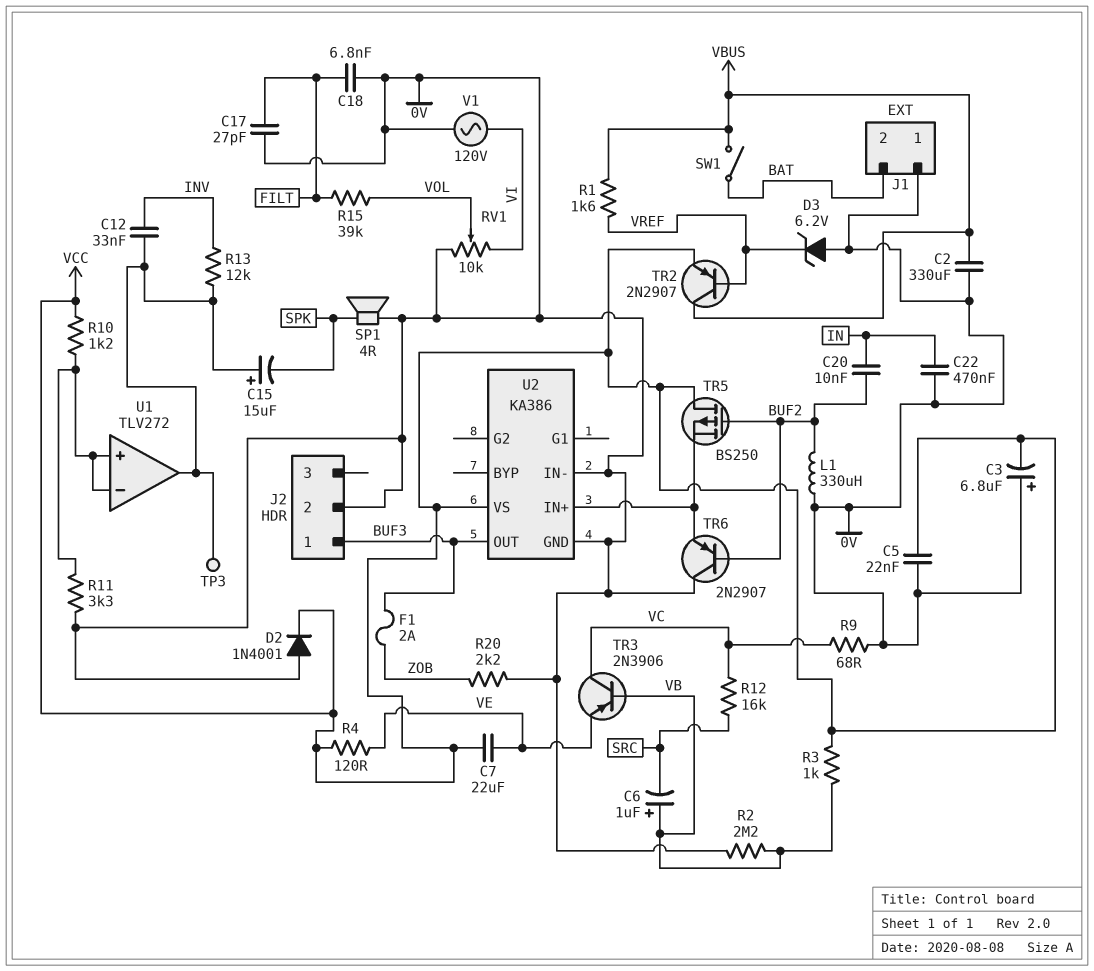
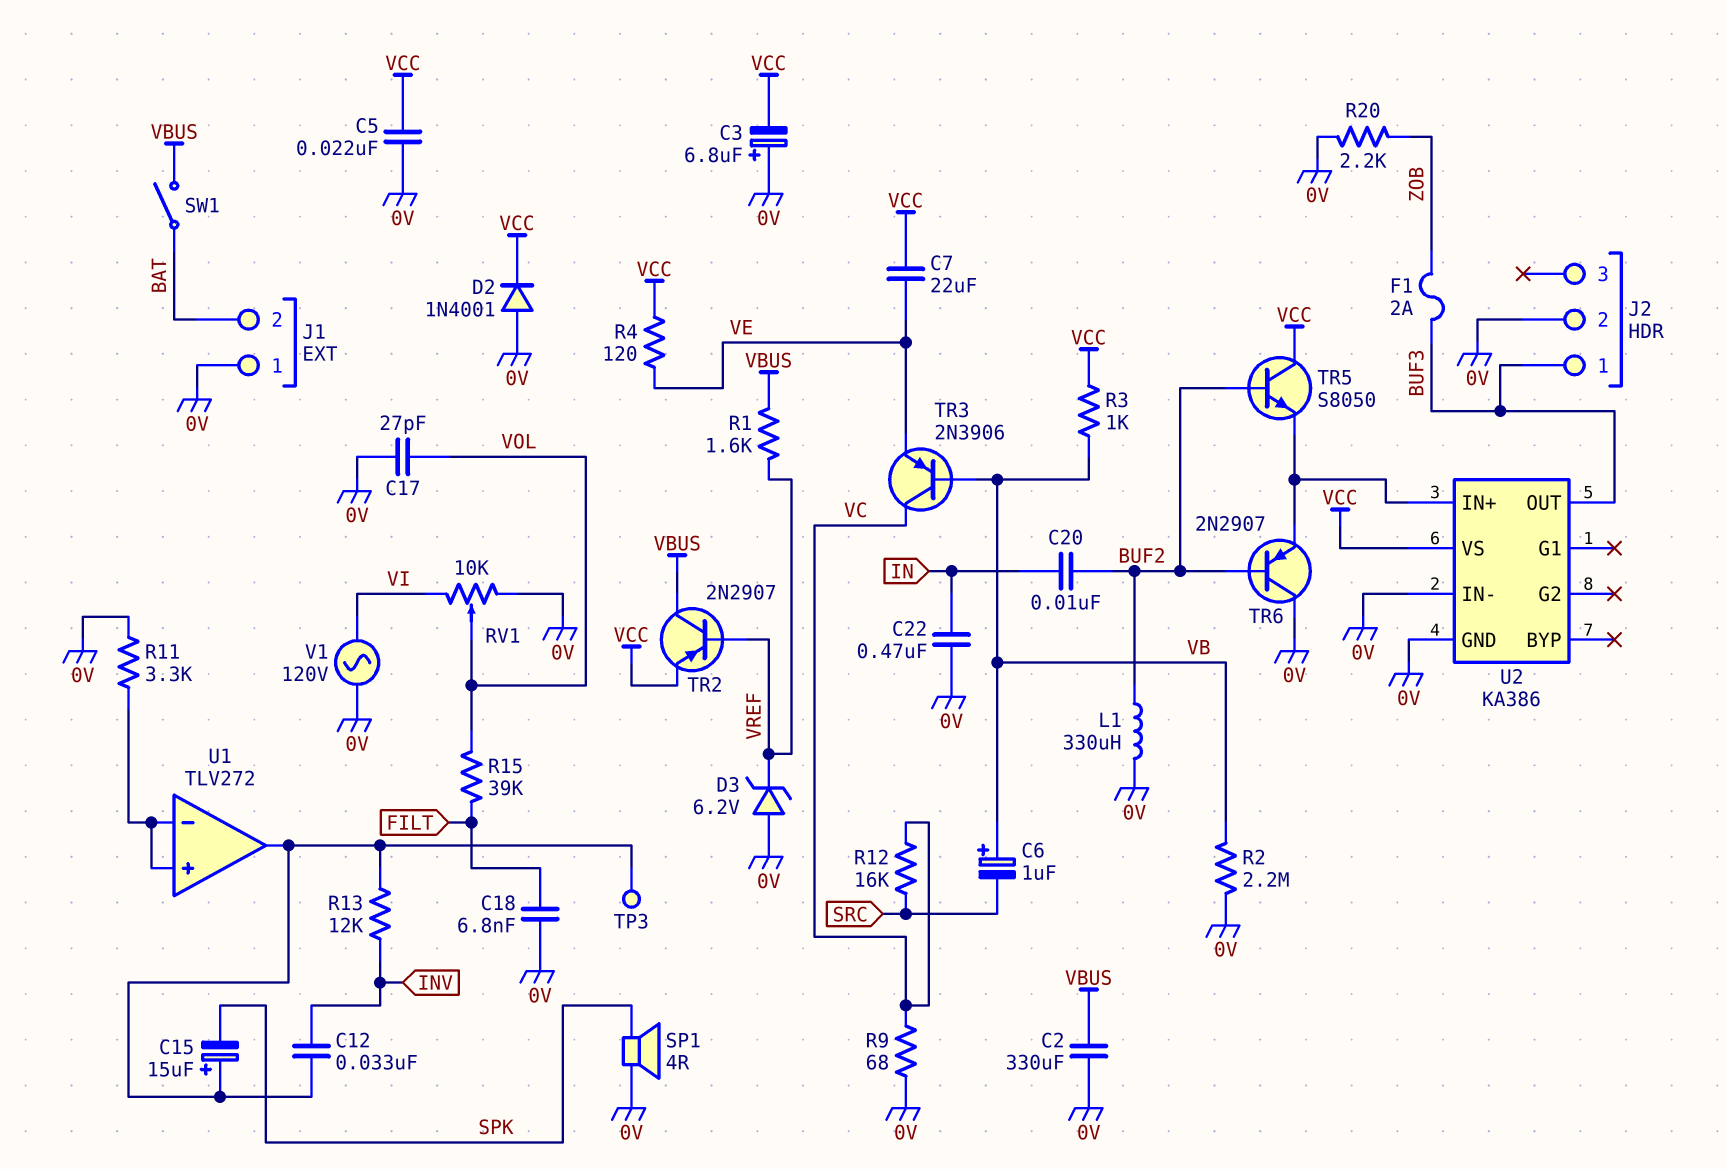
C17: 27pF (0V, FILT) -> 27pF (0V, VOL)
R10: 1.2k (U1/in+, VCC) -> none
TR5: PMOS BS250 (G BUF2, D VCC, S U2/IN+) -> NPN S8050 (B BUF2, C VCC, E U2/IN+)

